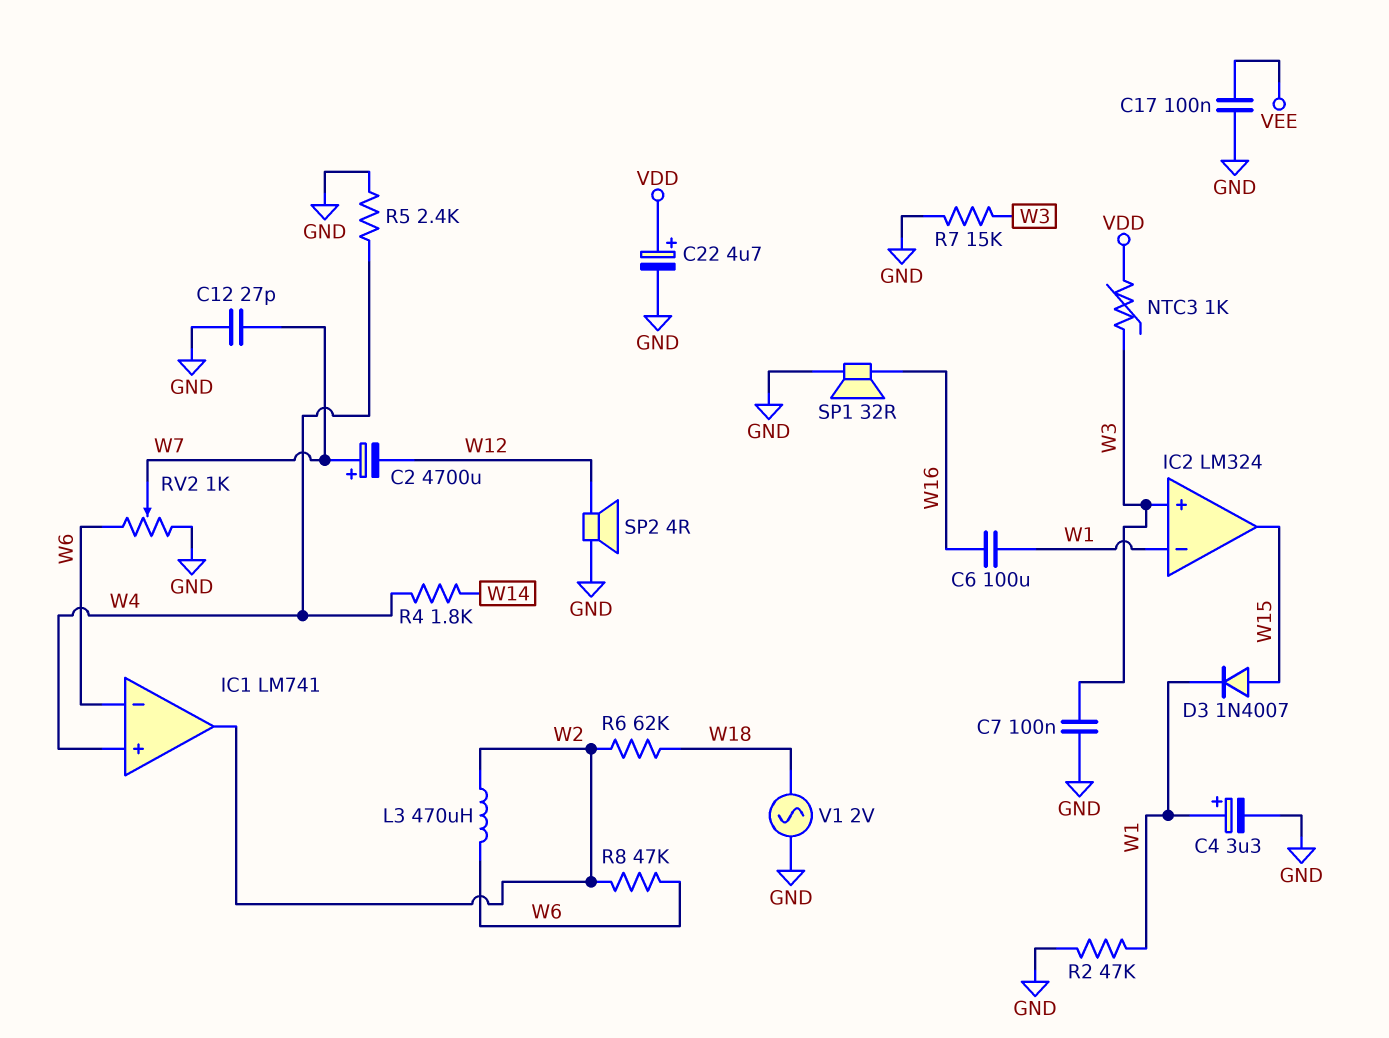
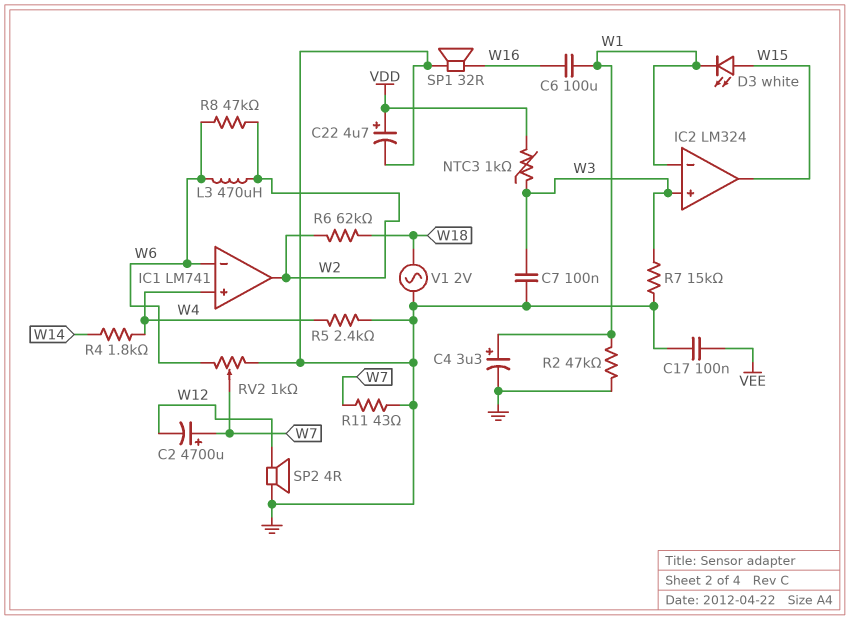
C12: 27pF (GND, W7) -> none
D3: diode 1N4007 (A W15, K W1) -> LED white (A W15, K W1)
R11: none -> 43 (GND, W7)

